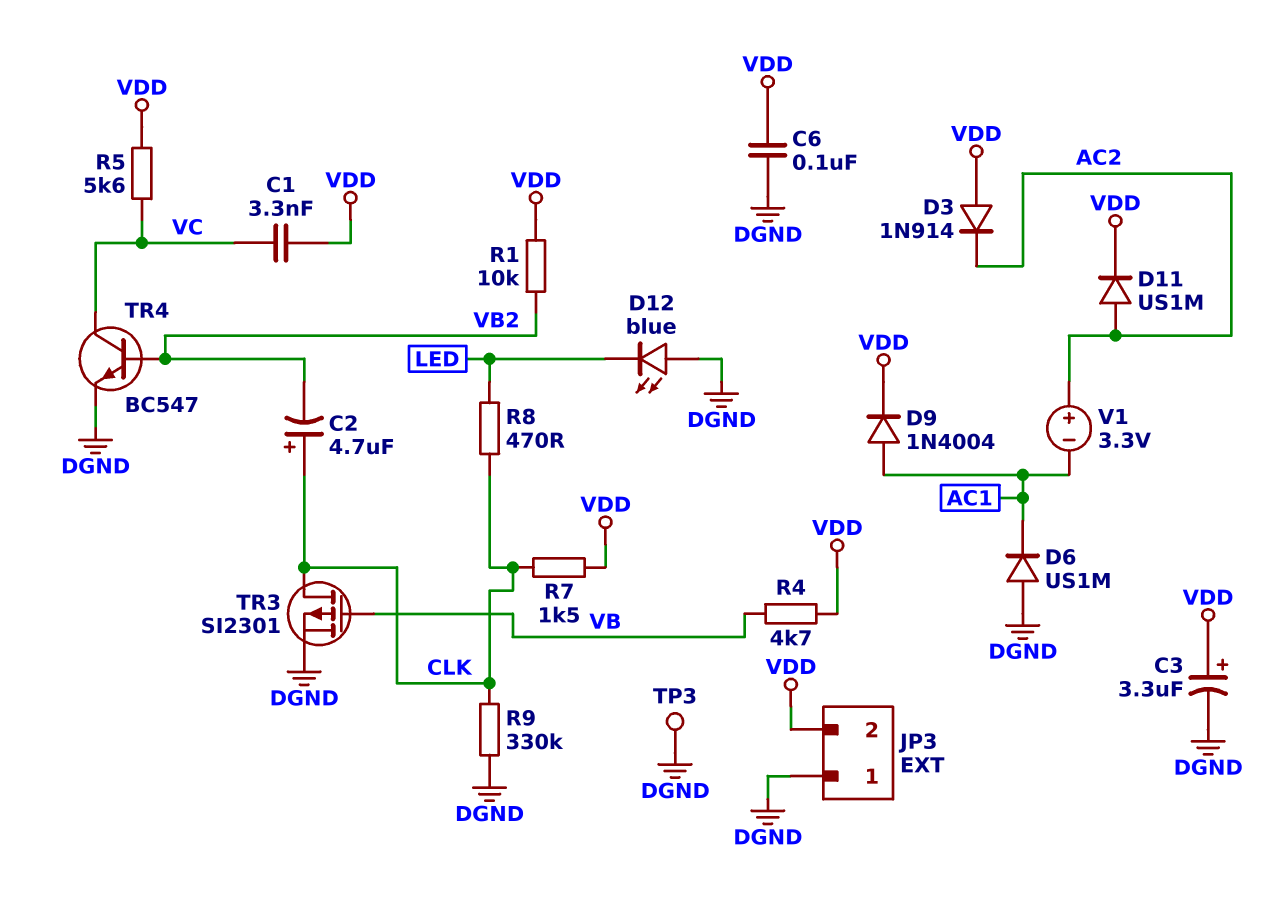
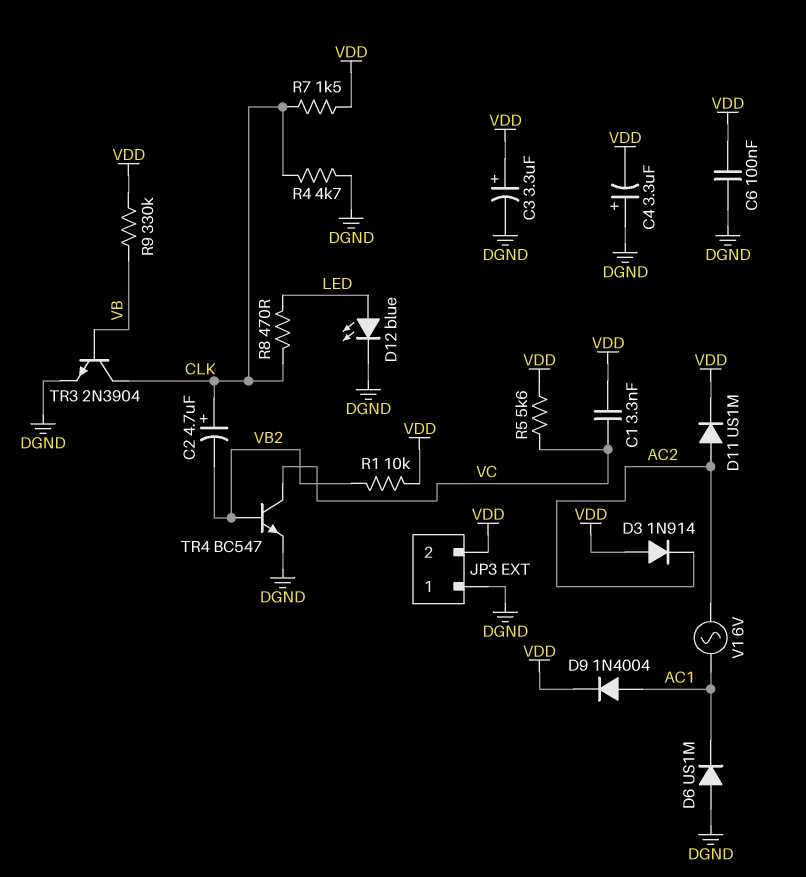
C4: none -> 3.3uF (plus DGND, minus VDD)
D12: LED blue (A DGND, K LED) -> LED blue (A LED, K DGND)
R4: 4.7k (VB, VDD) -> 4.7k (CLK, DGND)
R9: 330k (CLK, DGND) -> 330k (VB, VDD)
TP3: test point (DGND) -> none
TR3: PMOS SI2301 (G VB, D CLK, S DGND) -> NPN 2N3904 (B VB, C CLK, E DGND)
V1: 3.3V (plus AC2, minus AC1) -> AC 6V (AC1, AC2)

